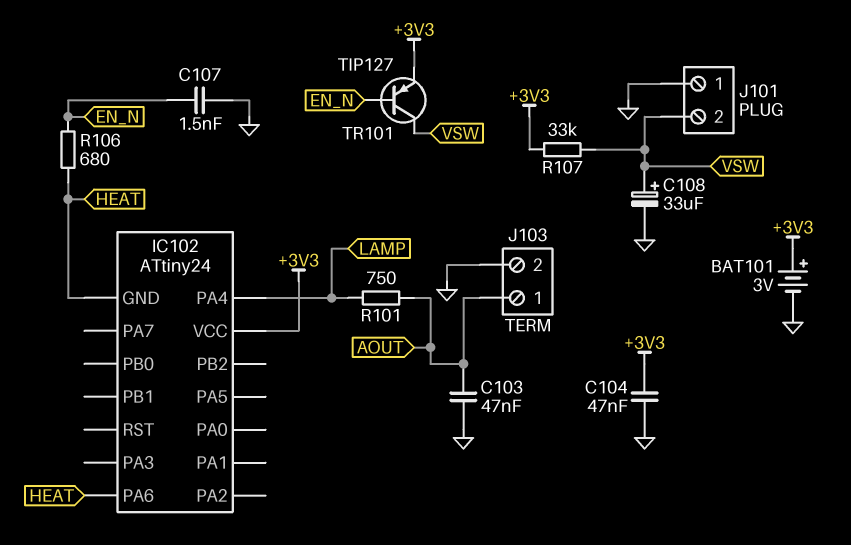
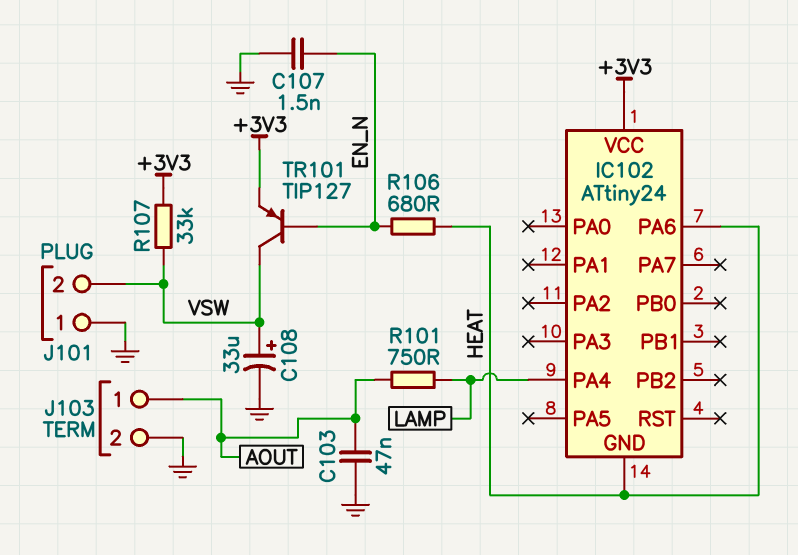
BAT101: 3V (plus +3V3, minus GND) -> none
C104: 47nF (+3V3, GND) -> none

